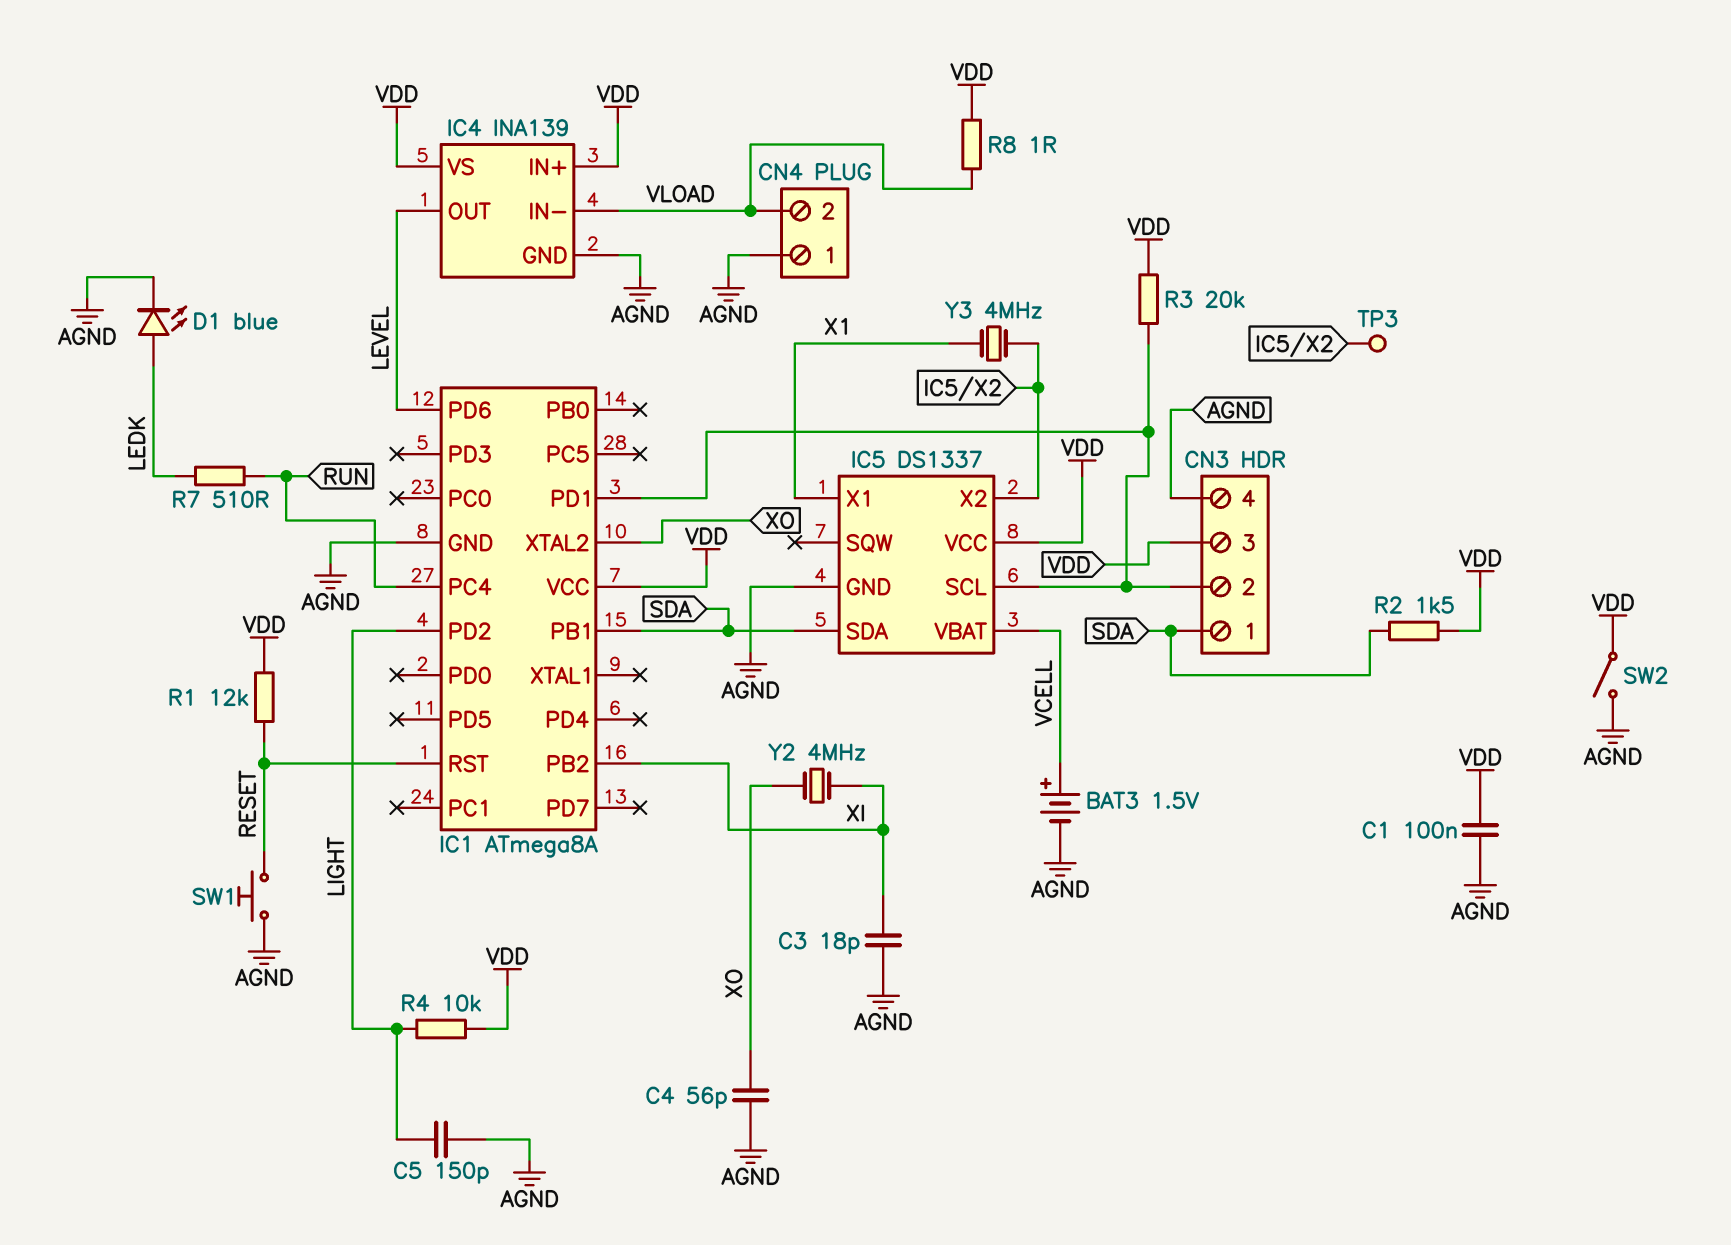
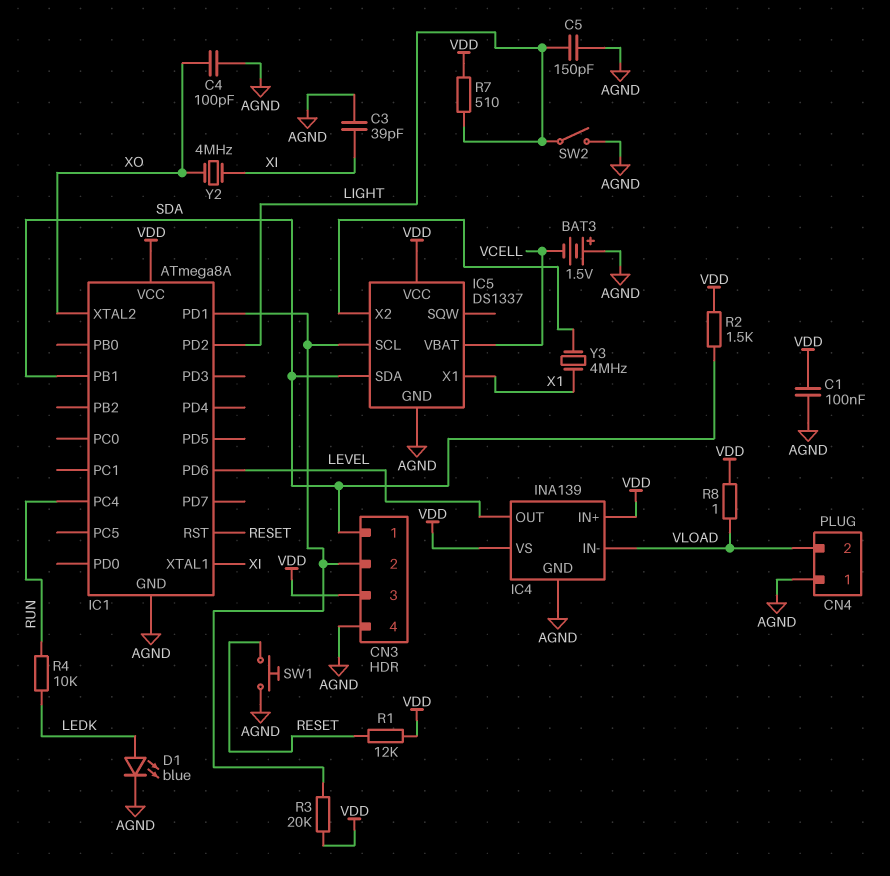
BAT3: 1.5V (plus VCELL, minus AGND) -> 1.5V (plus AGND, minus VCELL)
C3: 18pF (AGND, XI) -> 39pF (AGND, XI)
C4: 56pF (AGND, XO) -> 100pF (AGND, XO)
IC1 pin PB2: XI -> none
IC1 pin XTAL1: none -> XI
R4: 10k (LIGHT, VDD) -> 10k (LEDK, RUN)
R7: 510 (LEDK, RUN) -> 510 (LIGHT, VDD)
SW2: switch (AGND, VDD) -> switch (AGND, LIGHT)
TP3: test point (IC5/X2) -> none

